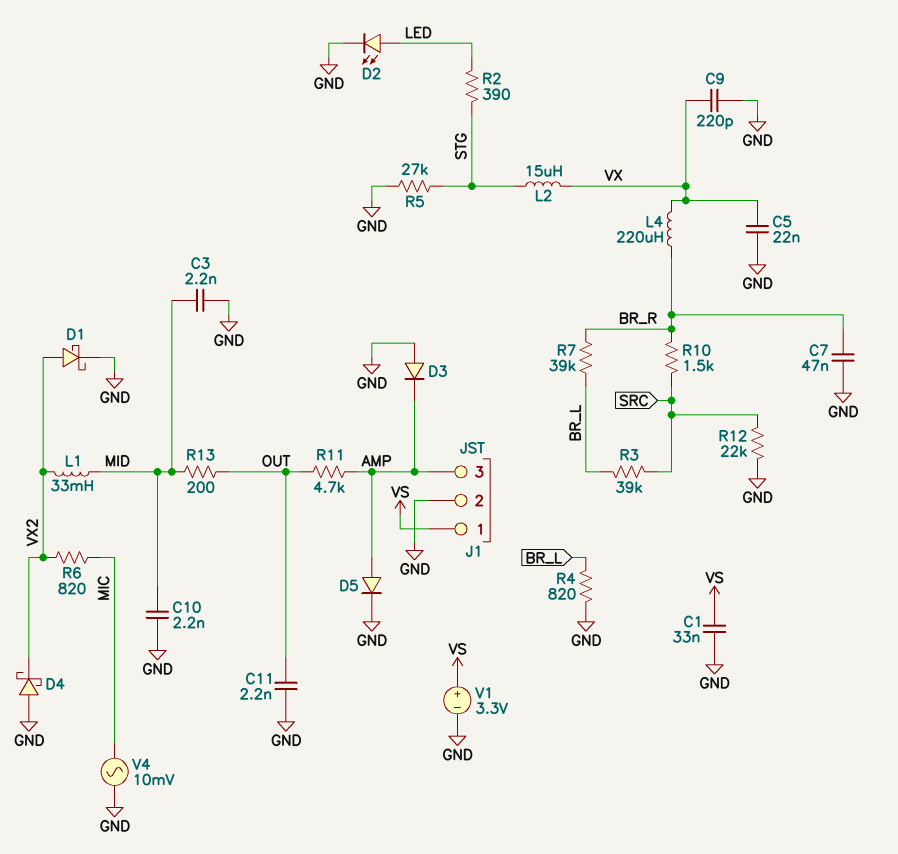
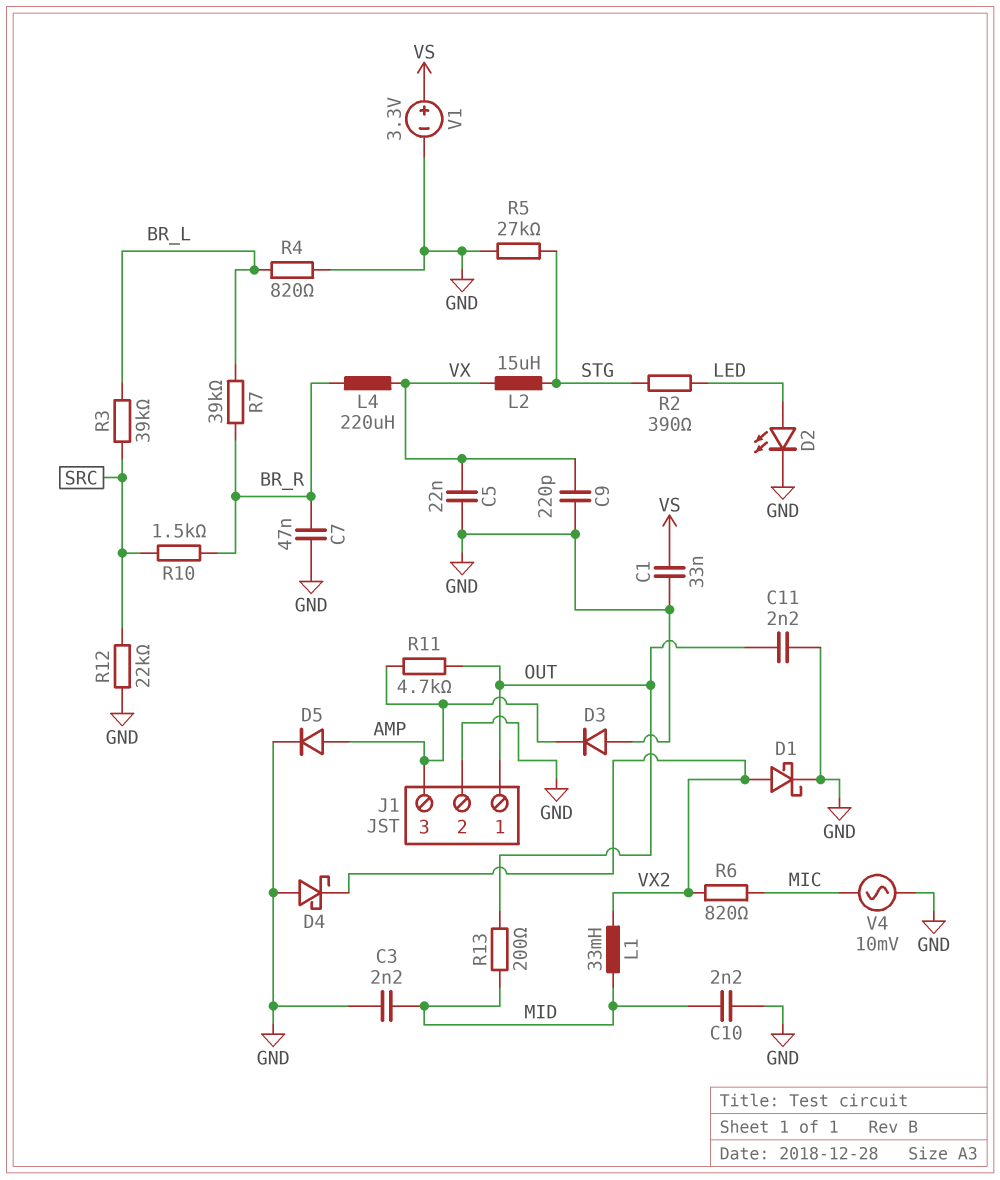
J1 pin 1: VS -> OUT

